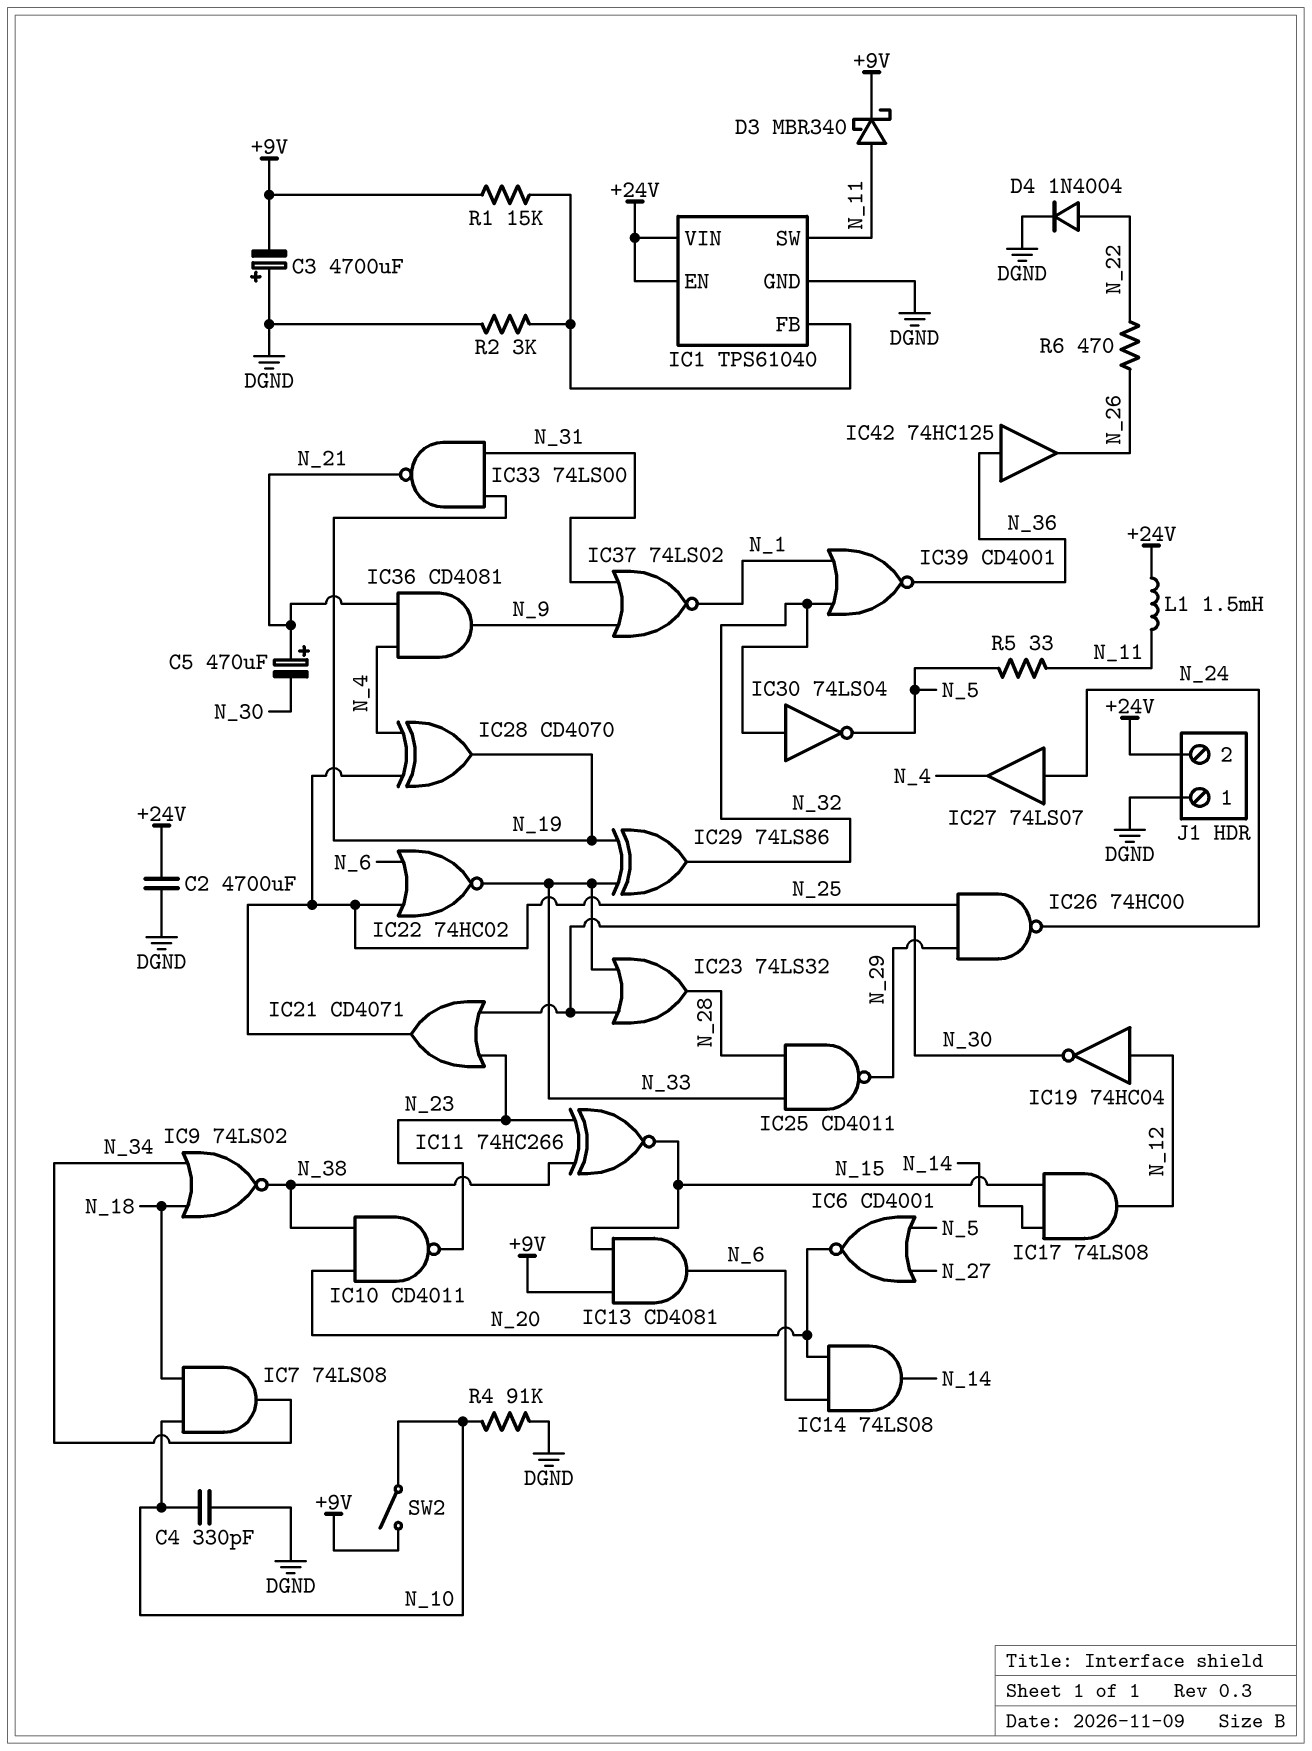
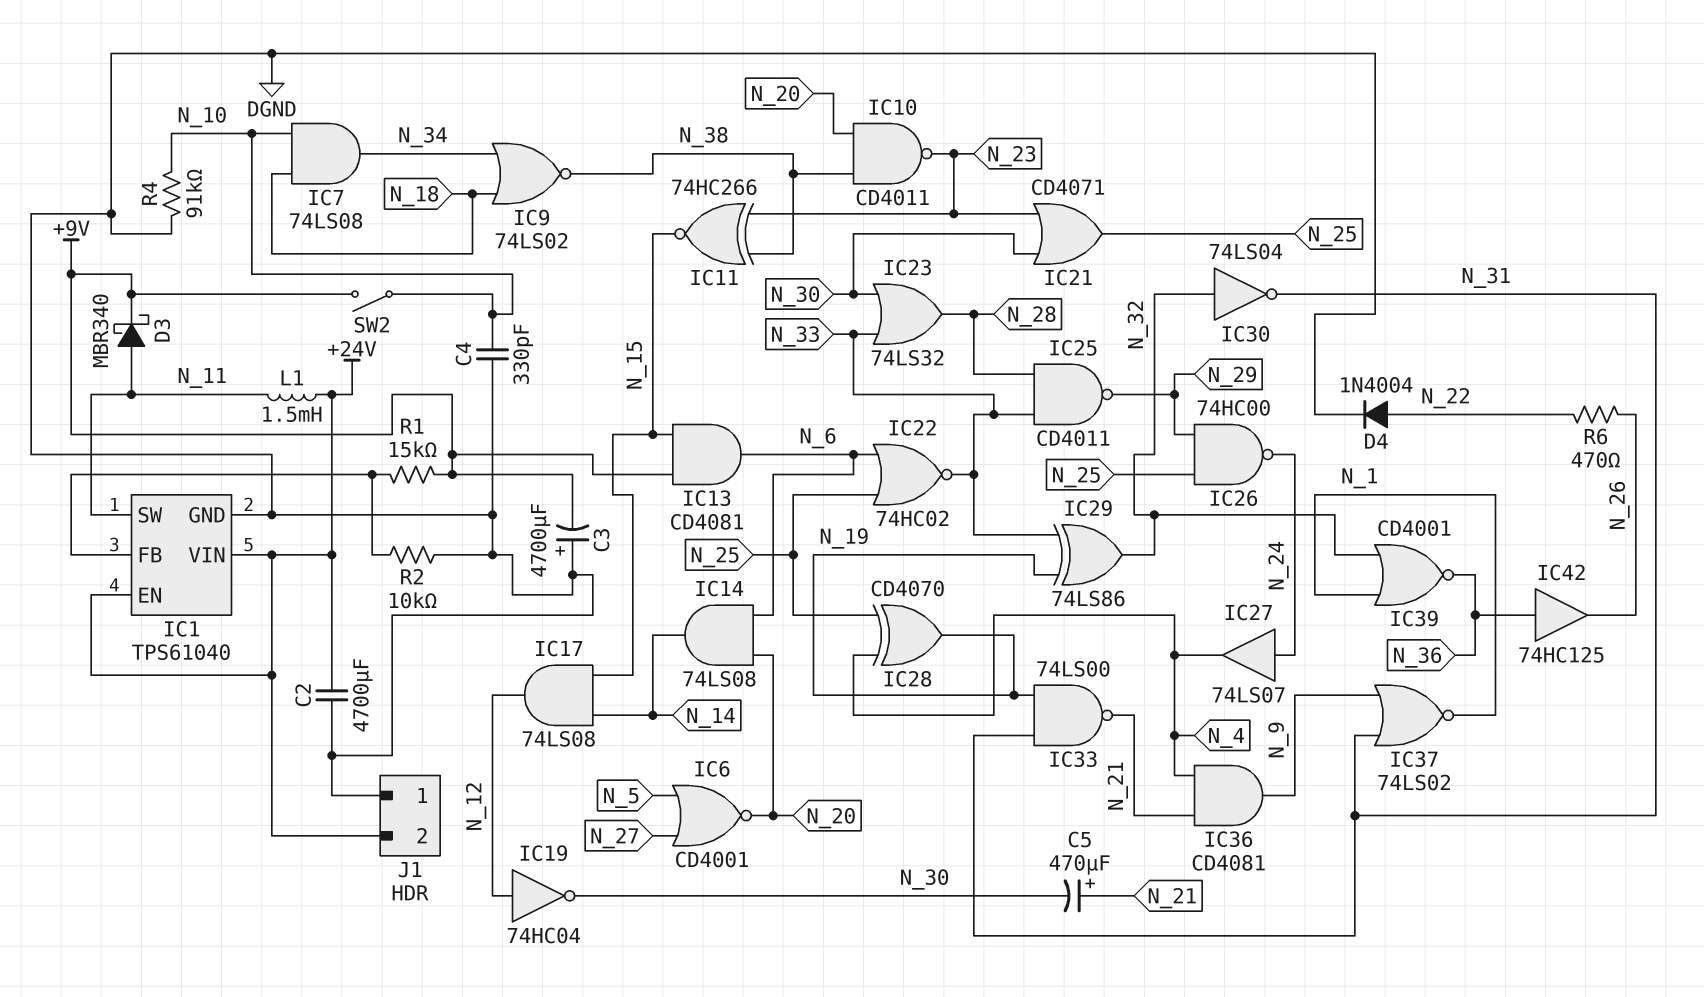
IC30: NOT 74LS04 (in N_32, out N_5) -> NOT 74LS04 (in N_32, out N_31)
R2: 3k (DGND, IC1/FB) -> 10k (DGND, IC1/FB)
R5: 33 (N_5, N_11) -> none

